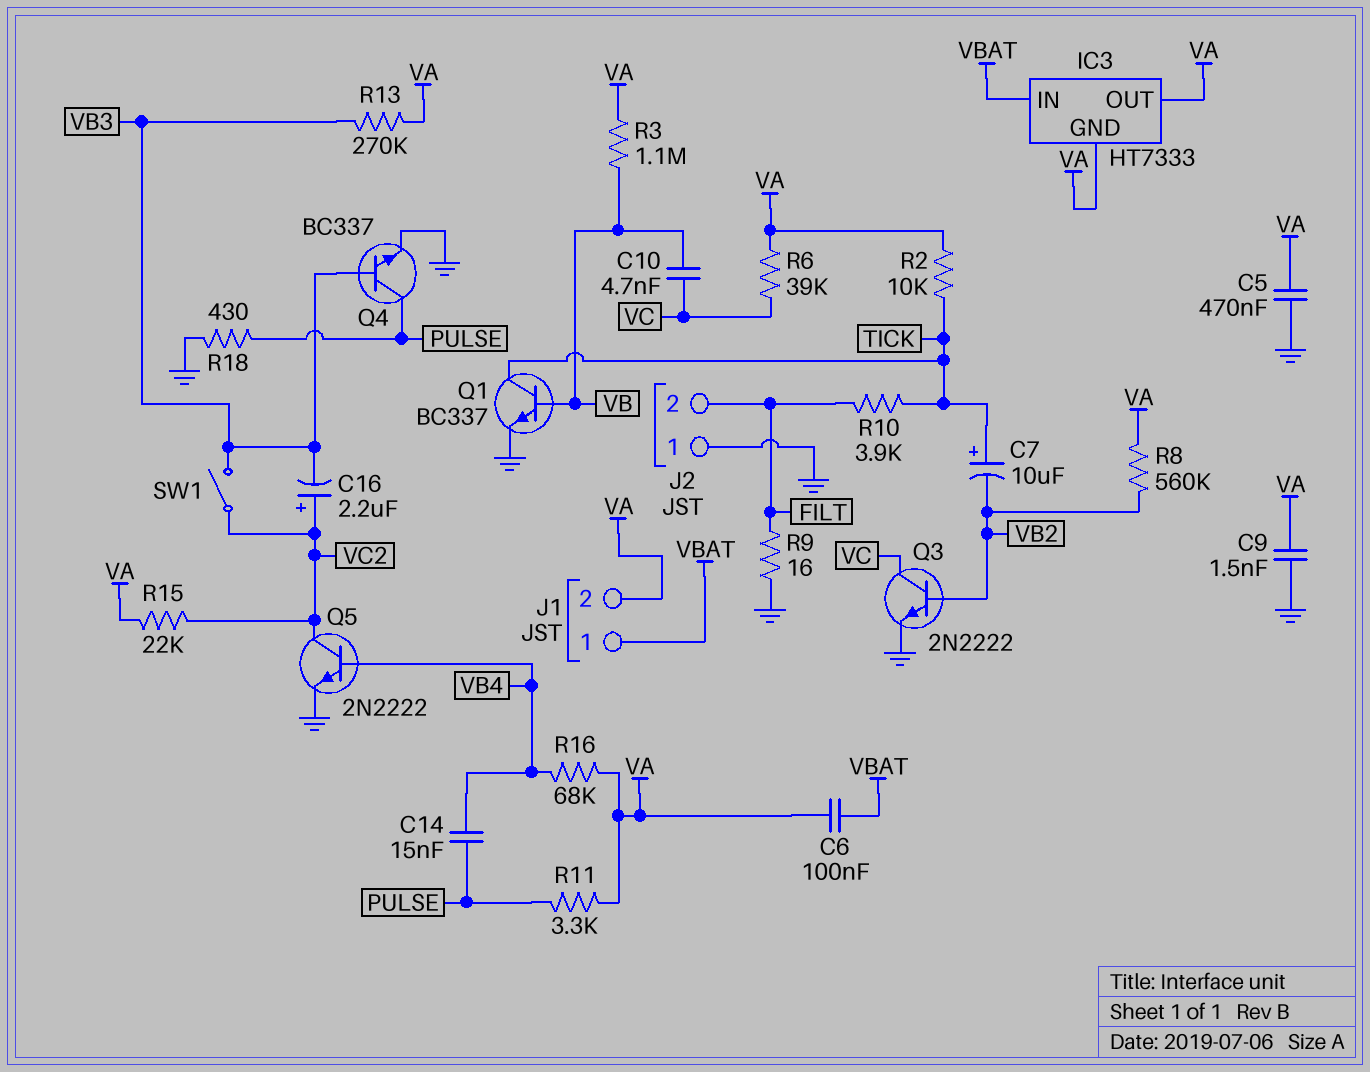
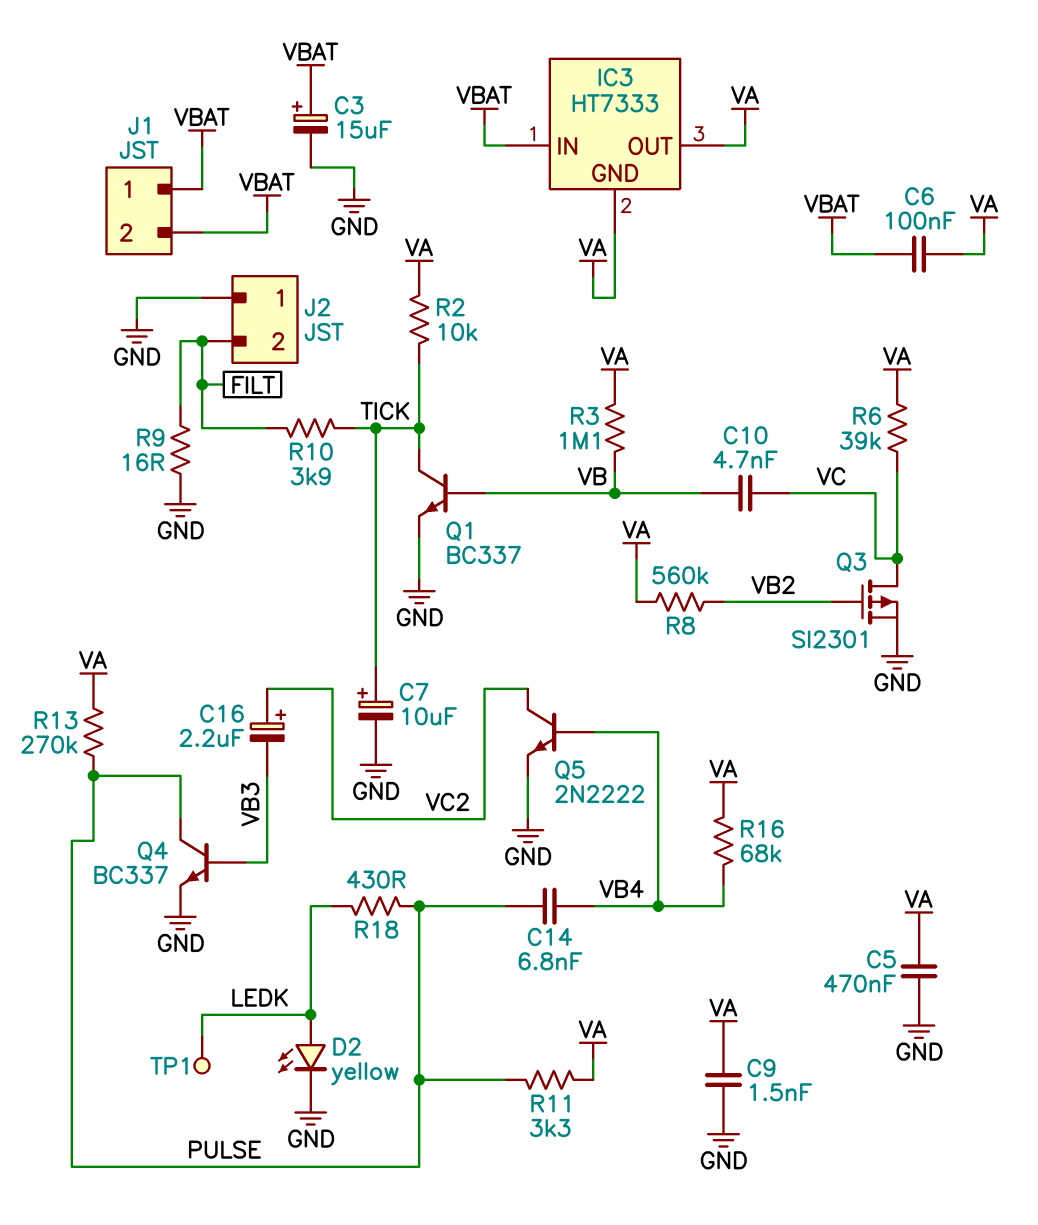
C3: none -> 15uF (plus VBAT, minus GND)
C7: 10uF (plus TICK, minus VB2) -> 10uF (plus TICK, minus GND)
C14: 15nF (PULSE, VB4) -> 6.8nF (PULSE, VB4)
D2: none -> LED yellow (A LEDK, K GND)
J1 pin 2: VA -> VBAT
Q3: NPN 2N2222 (B VB2, C VC, E GND) -> PMOS SI2301 (G VB2, D VC, S GND)
R13: 270k (VA, VB3) -> 270k (PULSE, VA)
R15: 22k (VA, VC2) -> none
R18: 430 (GND, PULSE) -> 430 (LEDK, PULSE)
SW1: switch (VB3, VC2) -> none
TP1: none -> test point (LEDK)

